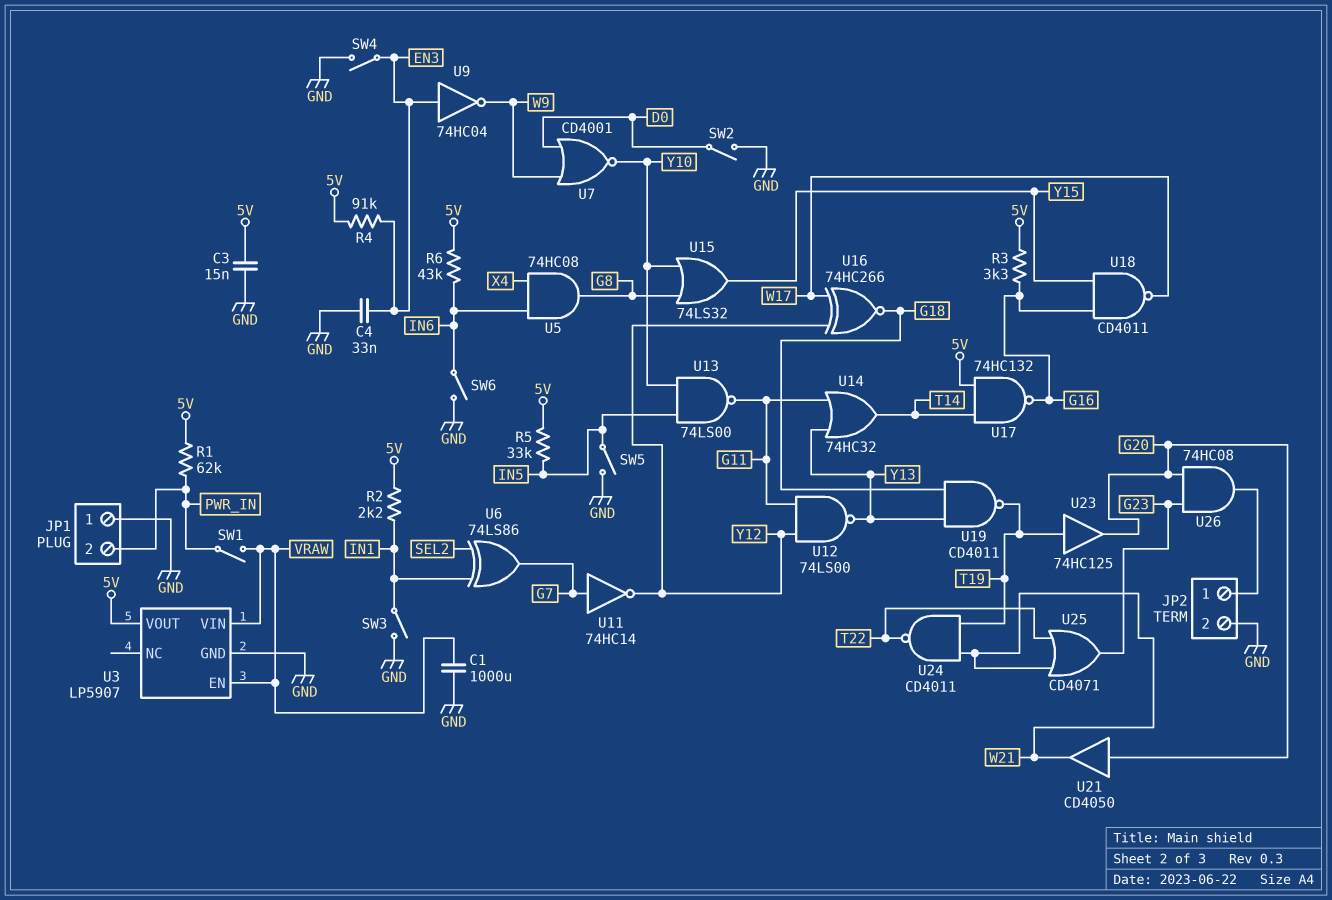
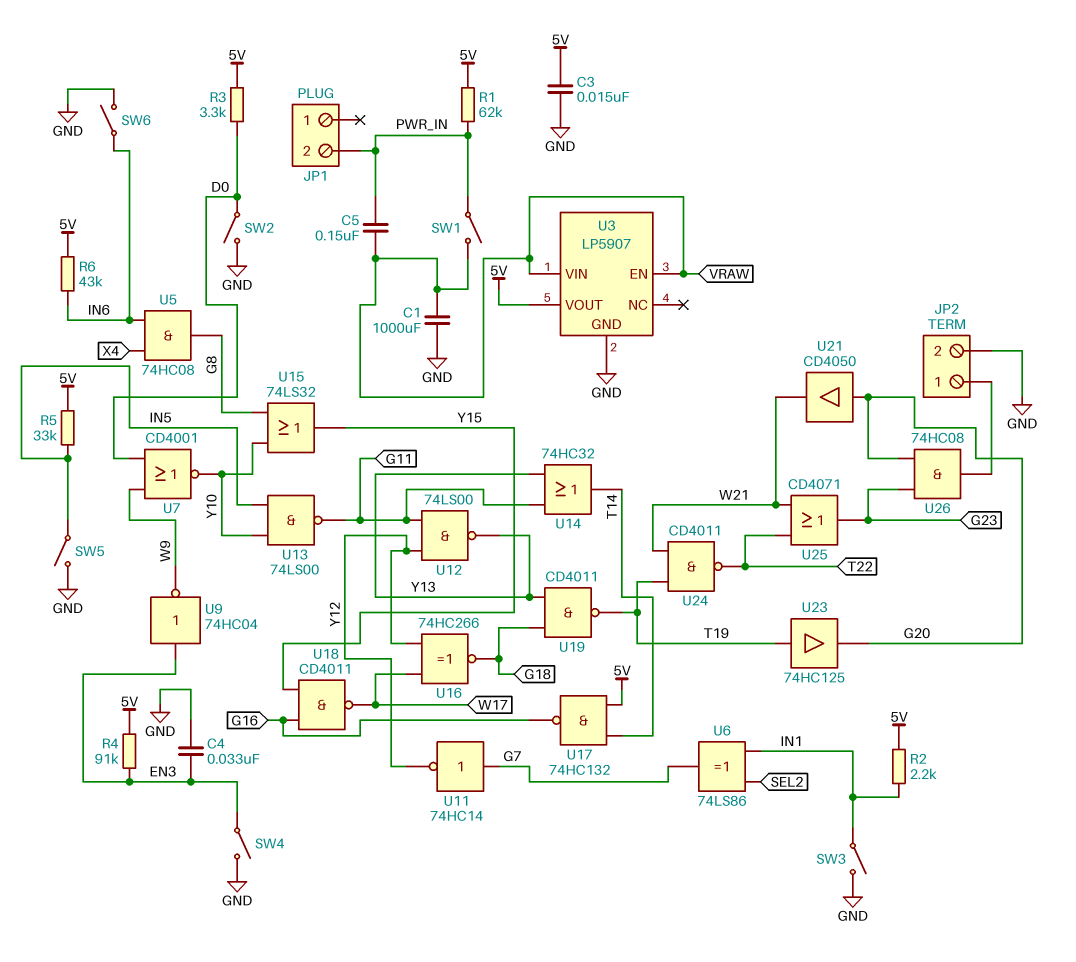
C5: none -> 150nF (PWR_IN, VRAW)
JP1 pin 1: GND -> none
R3: 3.3k (5V, G16) -> 3.3k (5V, D0)

